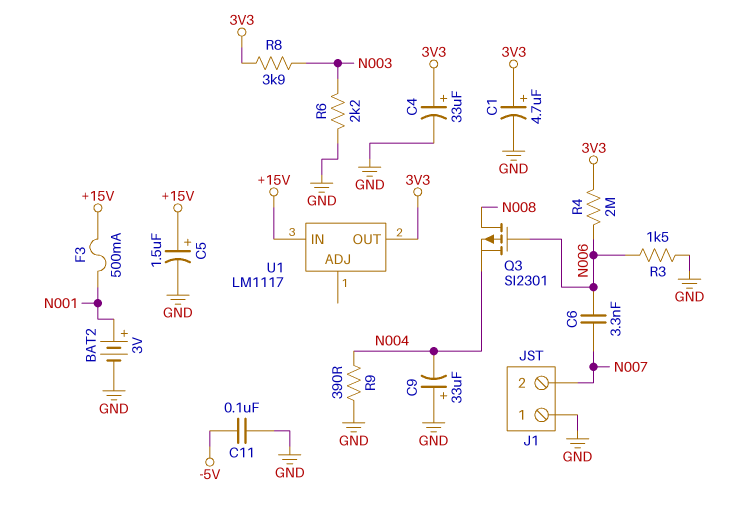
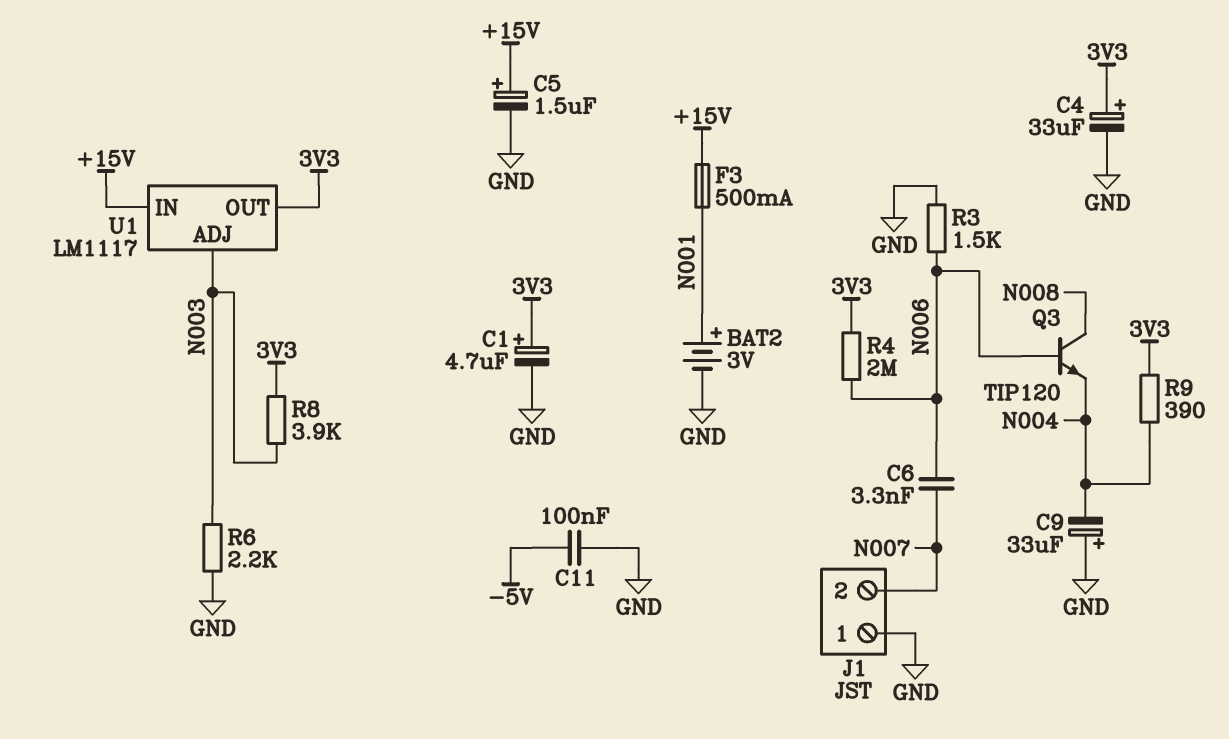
Q3: PMOS SI2301 (G N006, D N008, S N004) -> NPN TIP120 (B N006, C N008, E N004)
R9: 390 (GND, N004) -> 390 (3V3, N004)
U1 pin ADJ: none -> N003

